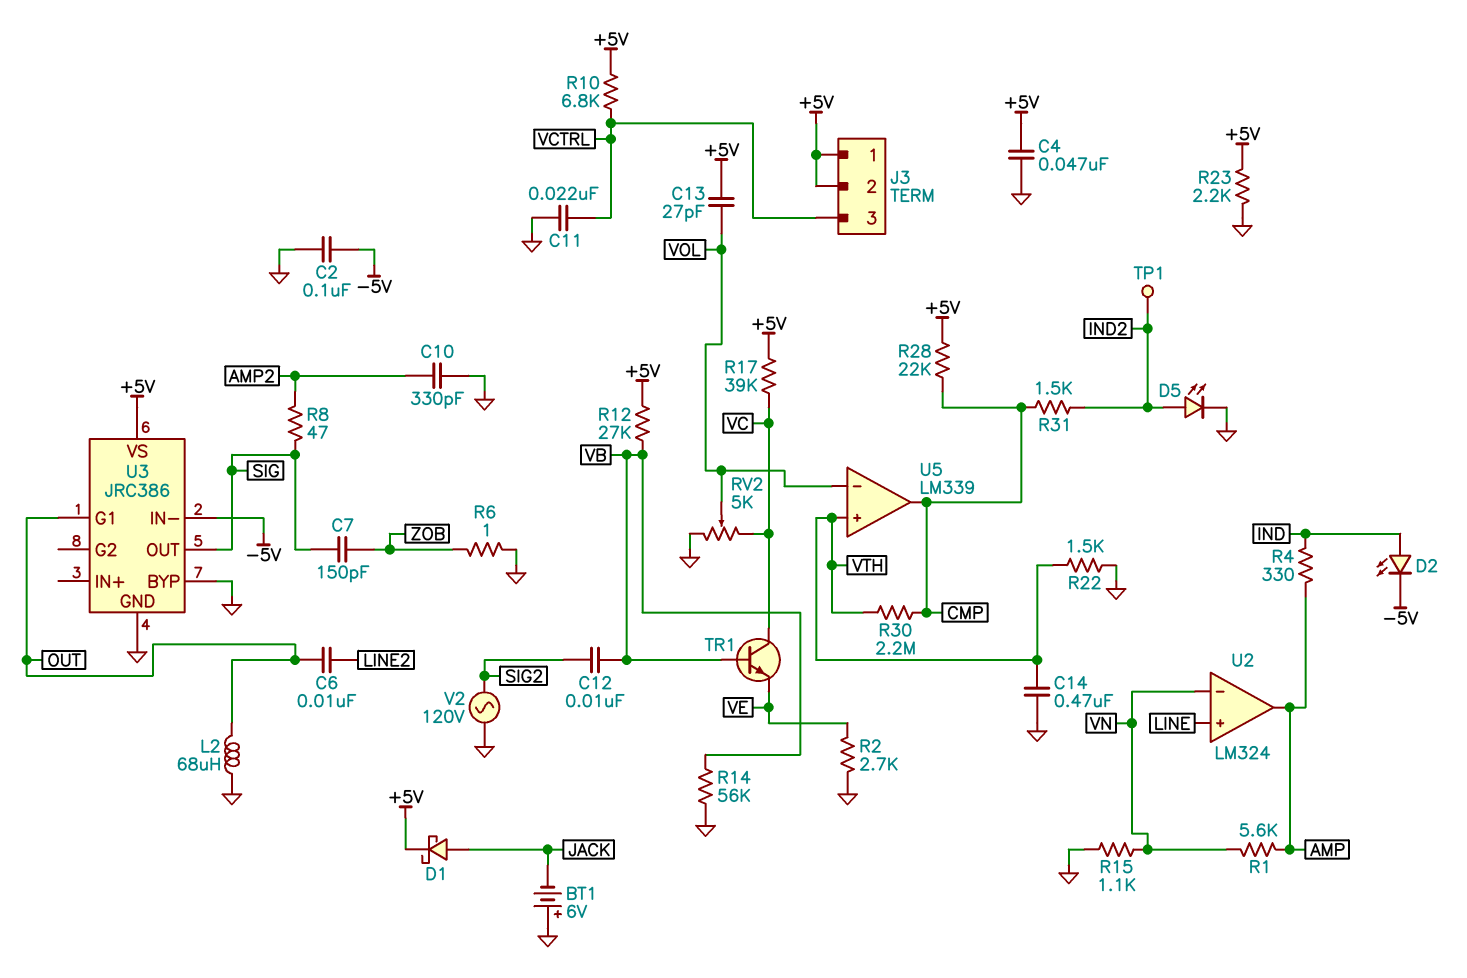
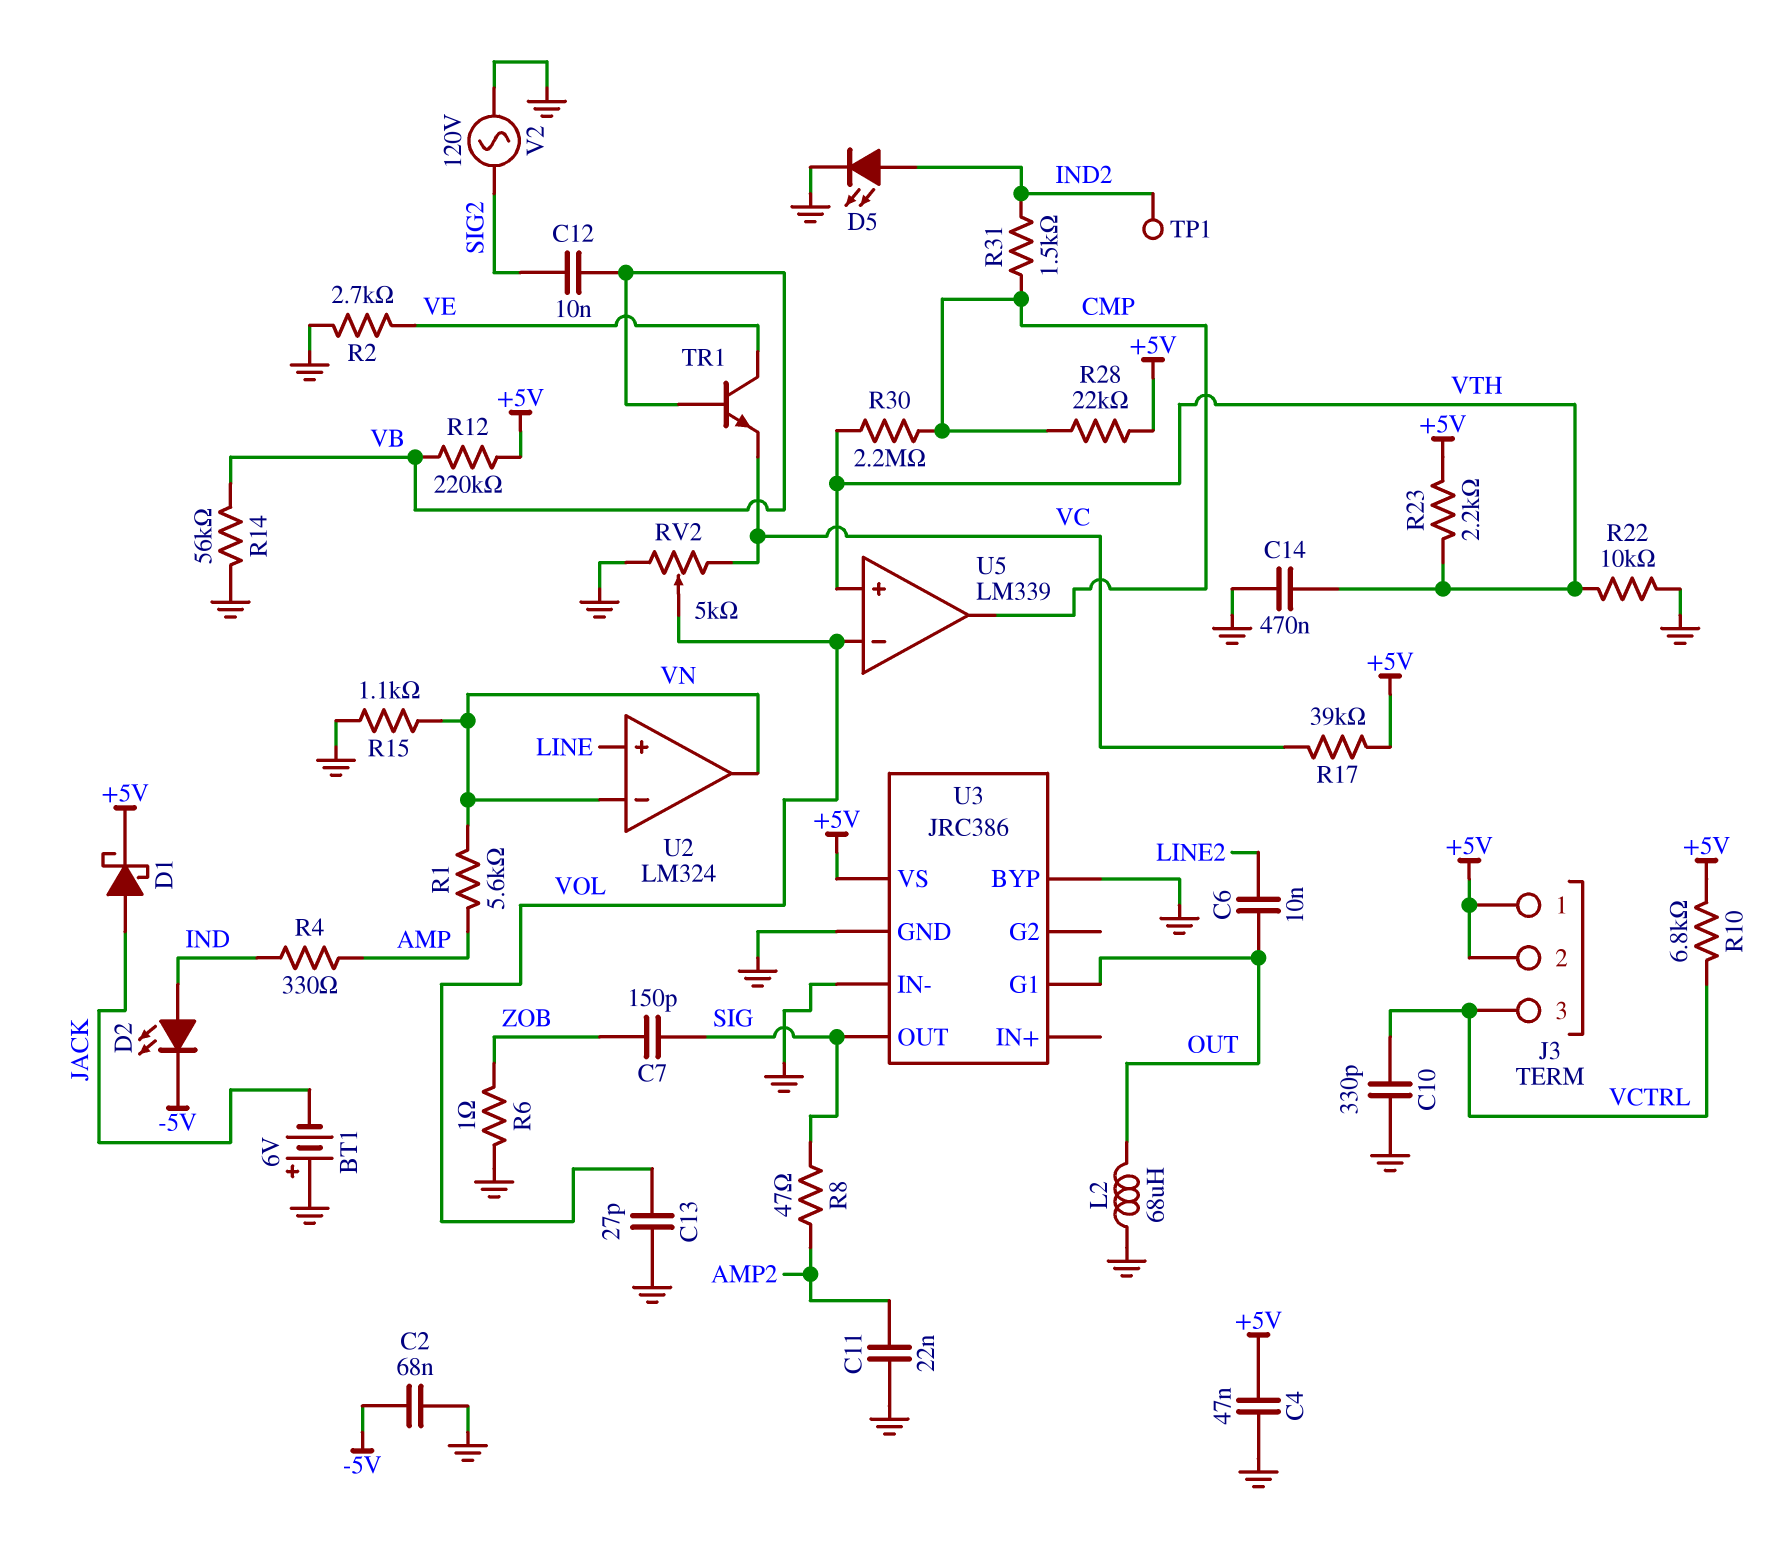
C2: 100nF (-5V, GND) -> 68nF (-5V, GND)
C10: 330pF (AMP2, GND) -> 330pF (GND, VCTRL)
C11: 22nF (GND, VCTRL) -> 22nF (AMP2, GND)
C13: 27pF (+5V, VOL) -> 27pF (GND, VOL)
R12: 27k (+5V, VB) -> 220k (+5V, VB)
R22: 1.5k (GND, VTH) -> 10k (GND, VTH)
R23: 2.2k (+5V, GND) -> 2.2k (+5V, VTH)
TR1: NPN (B VB, C VC, E VE) -> NPN (B VB, C VE, E VC)
U2 pin out: AMP -> VN
U3 pin IN-: -5V -> GND

